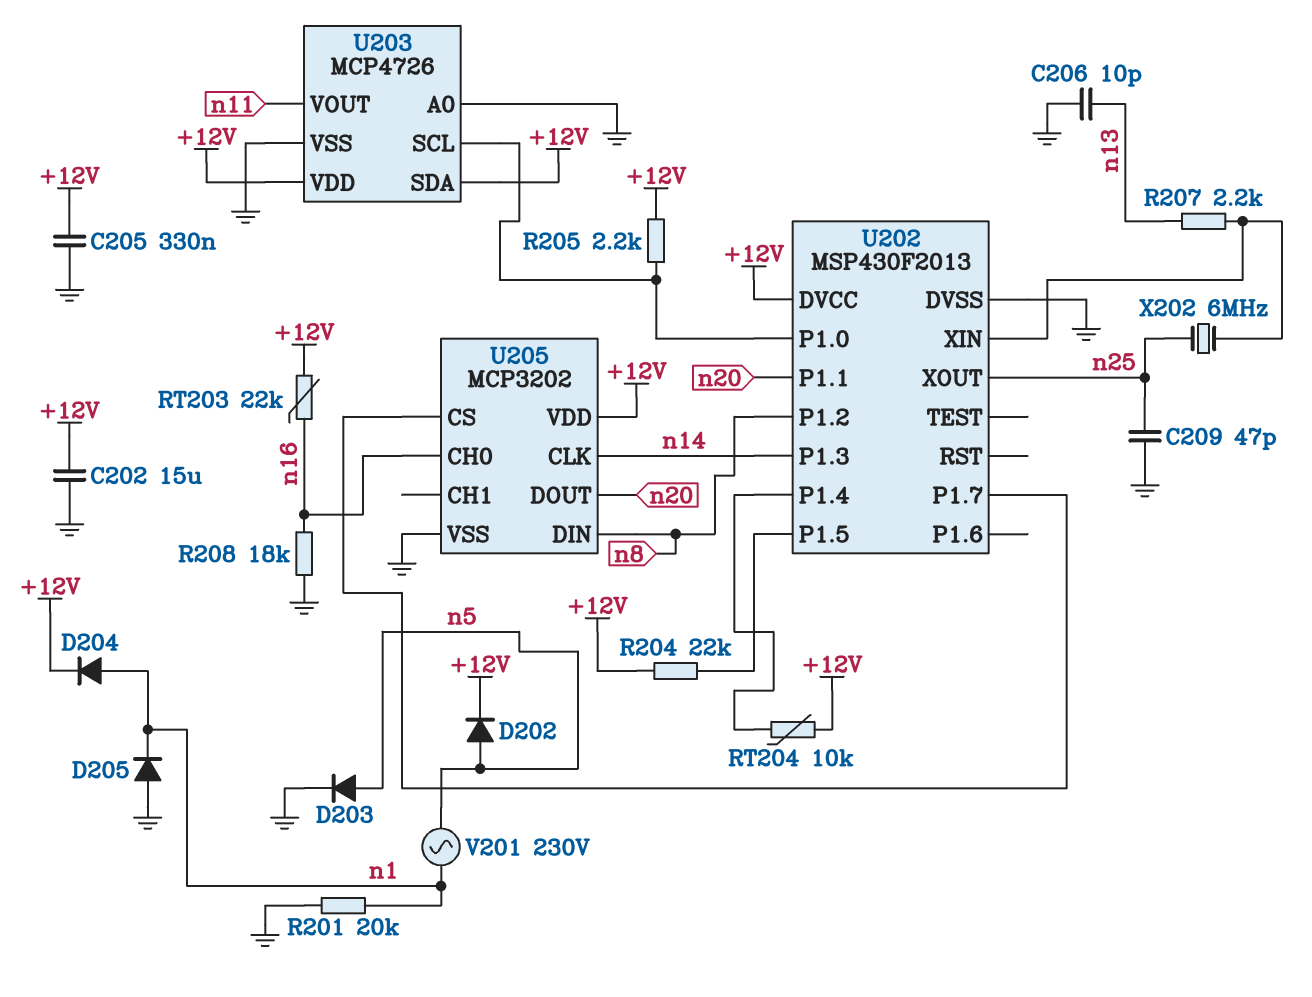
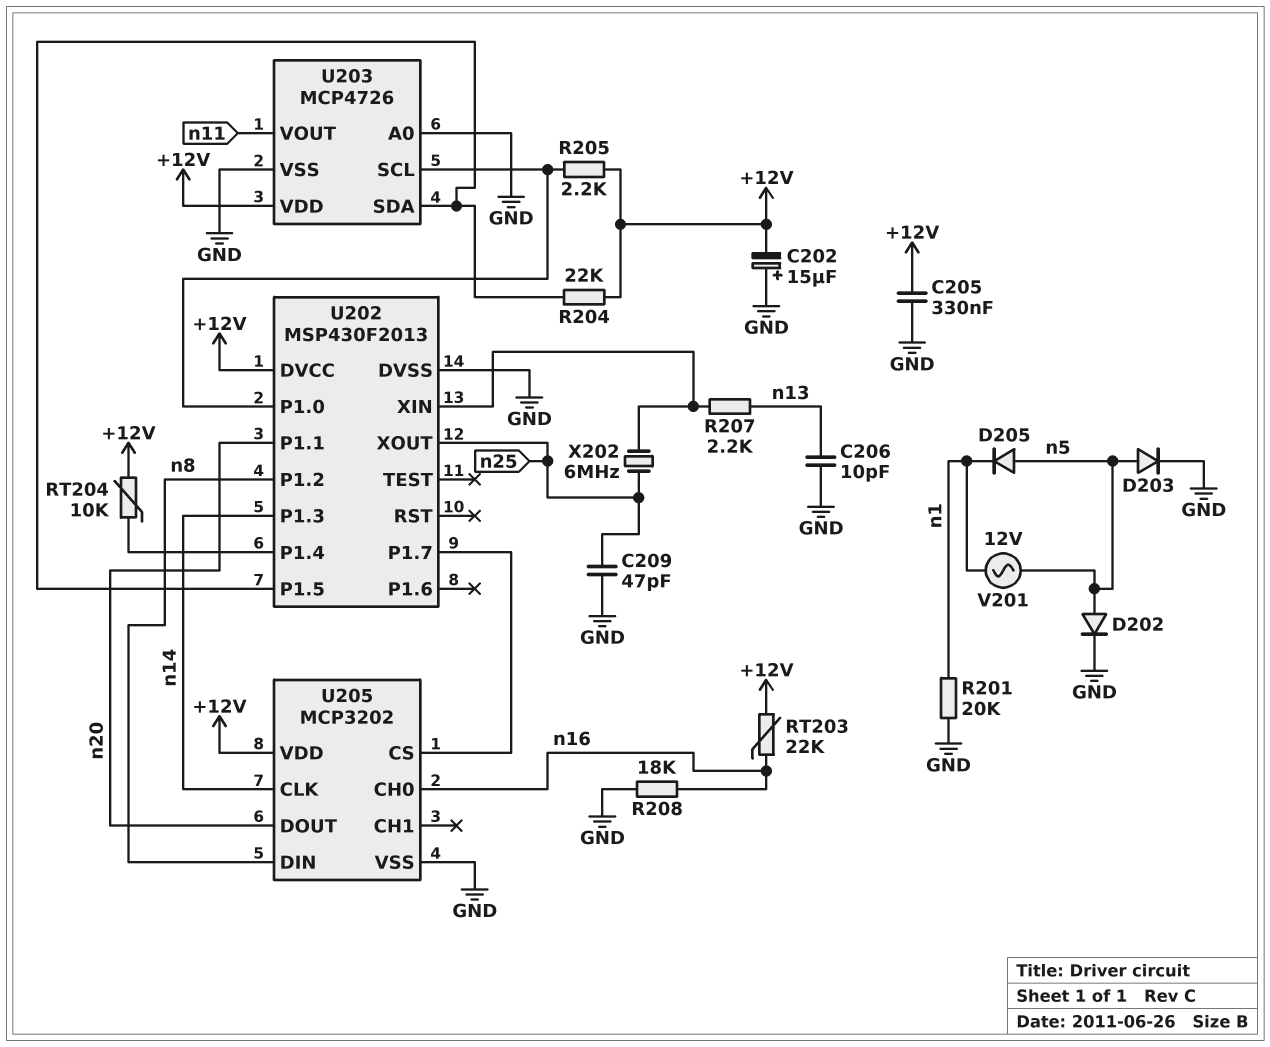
C202: 15uF (+12V, GND) -> 15uF (plus GND, minus +12V)
D202: diode (A n5, K +12V) -> diode (A n5, K GND)
D204: diode (A n1, K +12V) -> none
D205: diode (A GND, K n1) -> diode (A n5, K n1)
U203 pin SDA: +12V -> U202/P1.5
V201: AC 230V (n1, n5) -> AC 12V (n1, n5)

